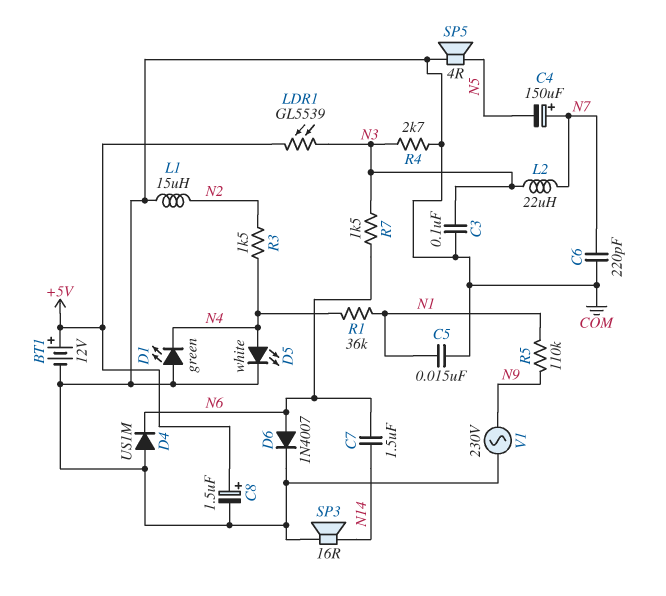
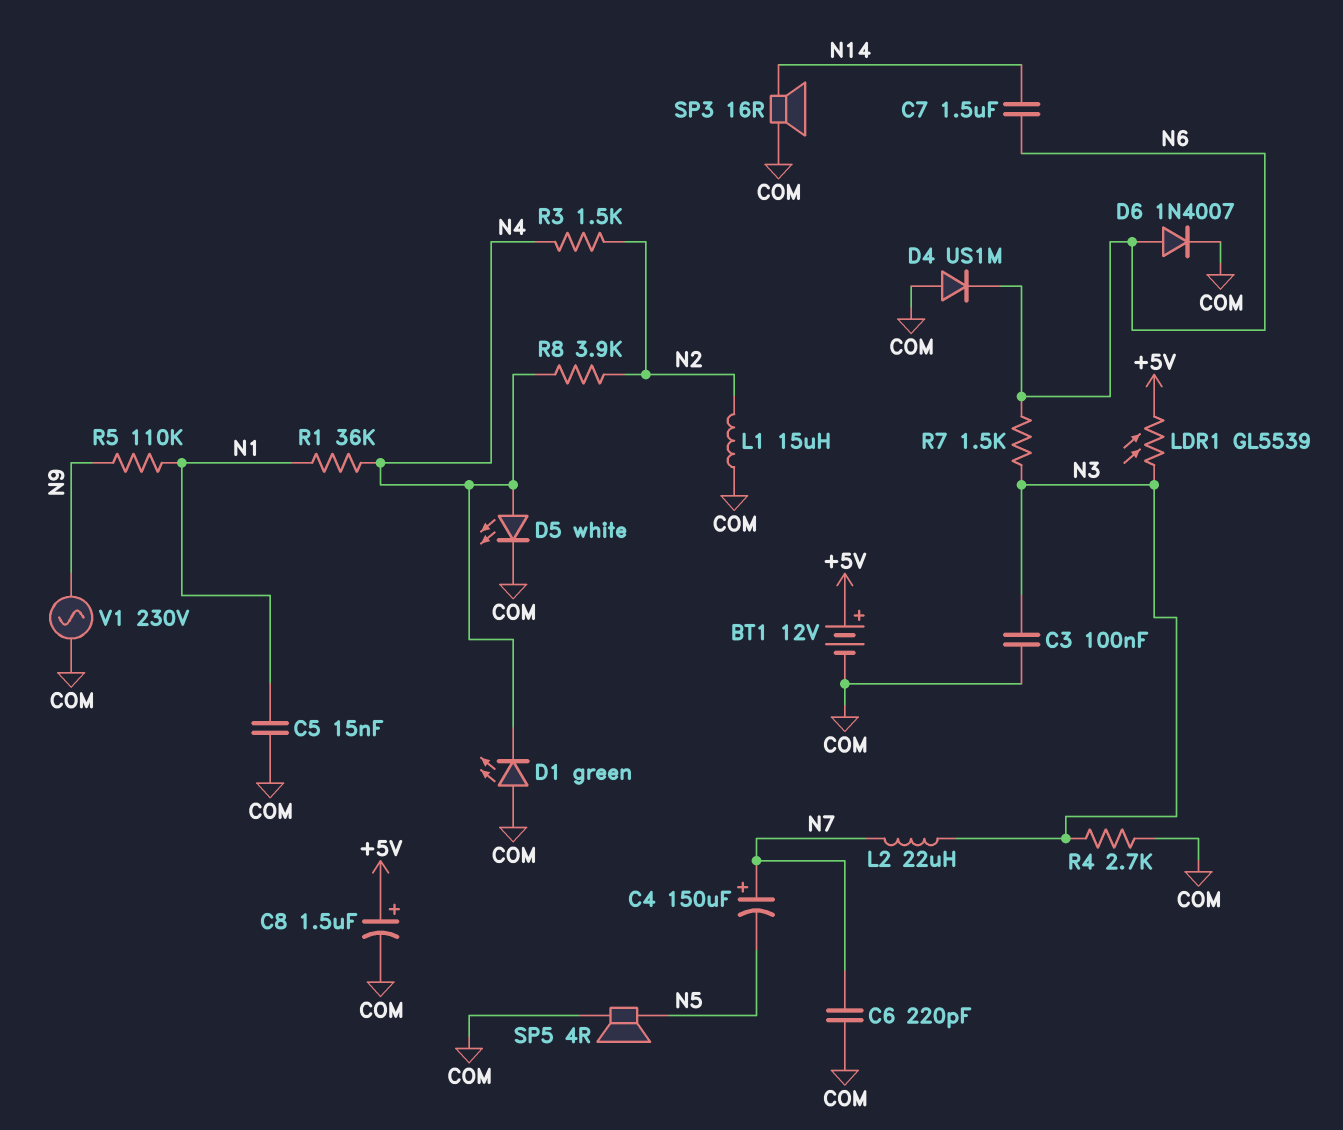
R8: none -> 3.9k (N2, N4)

